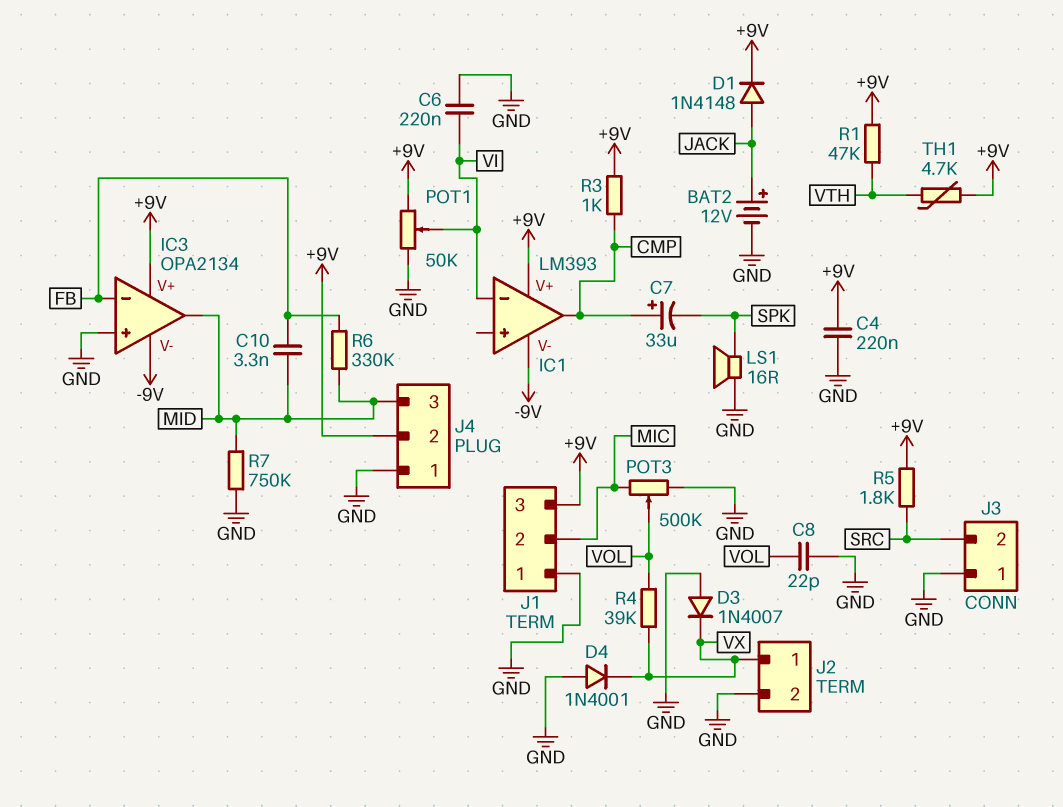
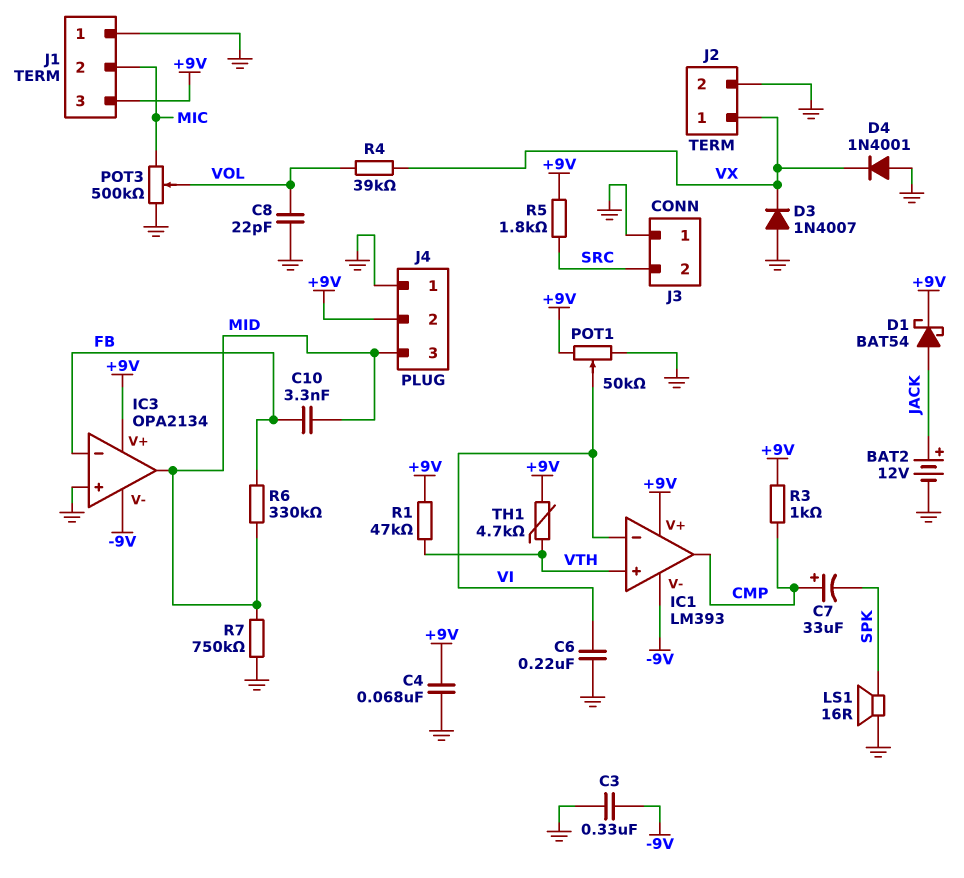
C3: none -> 330nF (-9V, GND)
C4: 220nF (+9V, GND) -> 68nF (+9V, GND)
D1: diode 1N4148 (A JACK, K +9V) -> schottky BAT54 (A JACK, K +9V)
IC1 pin in+: none -> VTH

